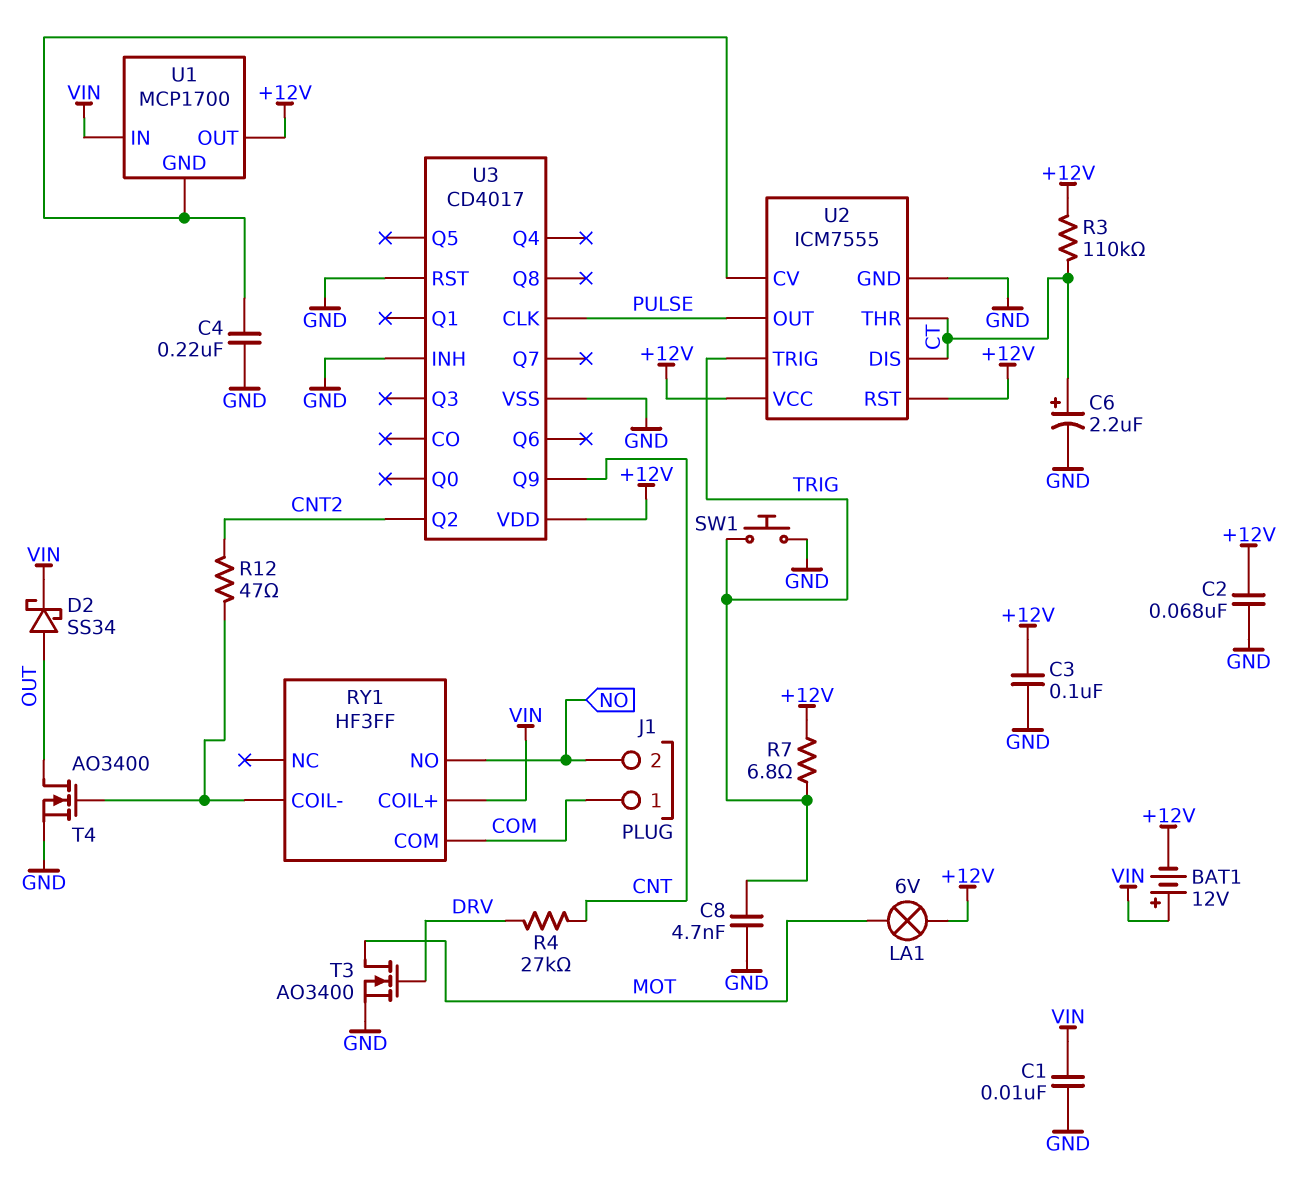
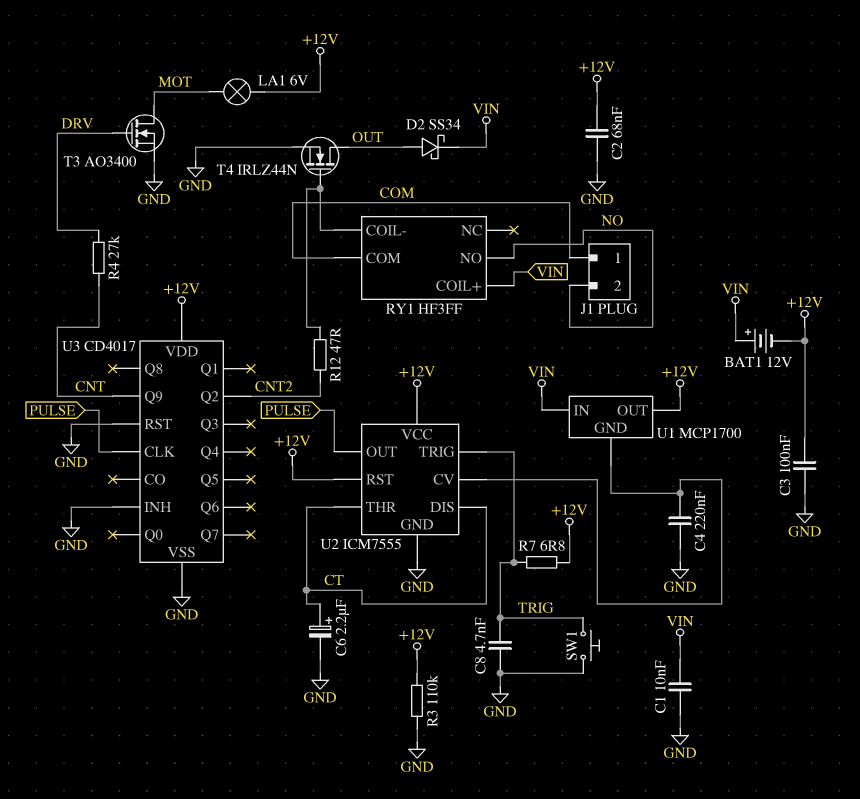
R3: 110k (+12V, CT) -> 110k (+12V, GND)
T4: NMOS AO3400 (G RY1/COIL-, D OUT, S GND) -> NMOS IRLZ44N (G RY1/COIL-, D OUT, S GND)

